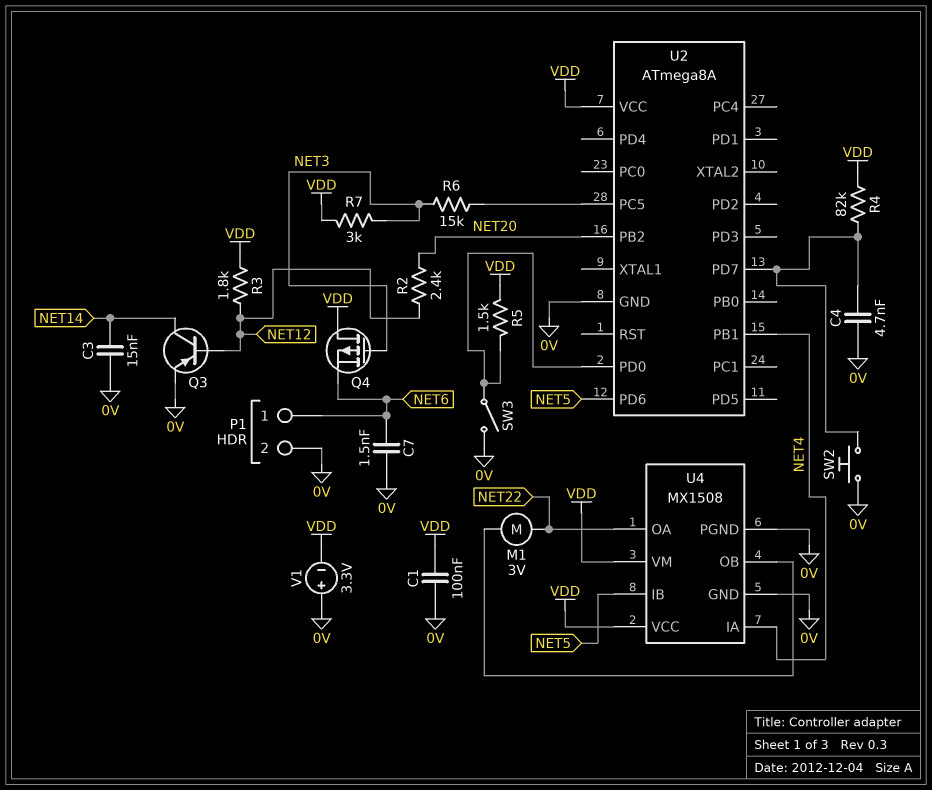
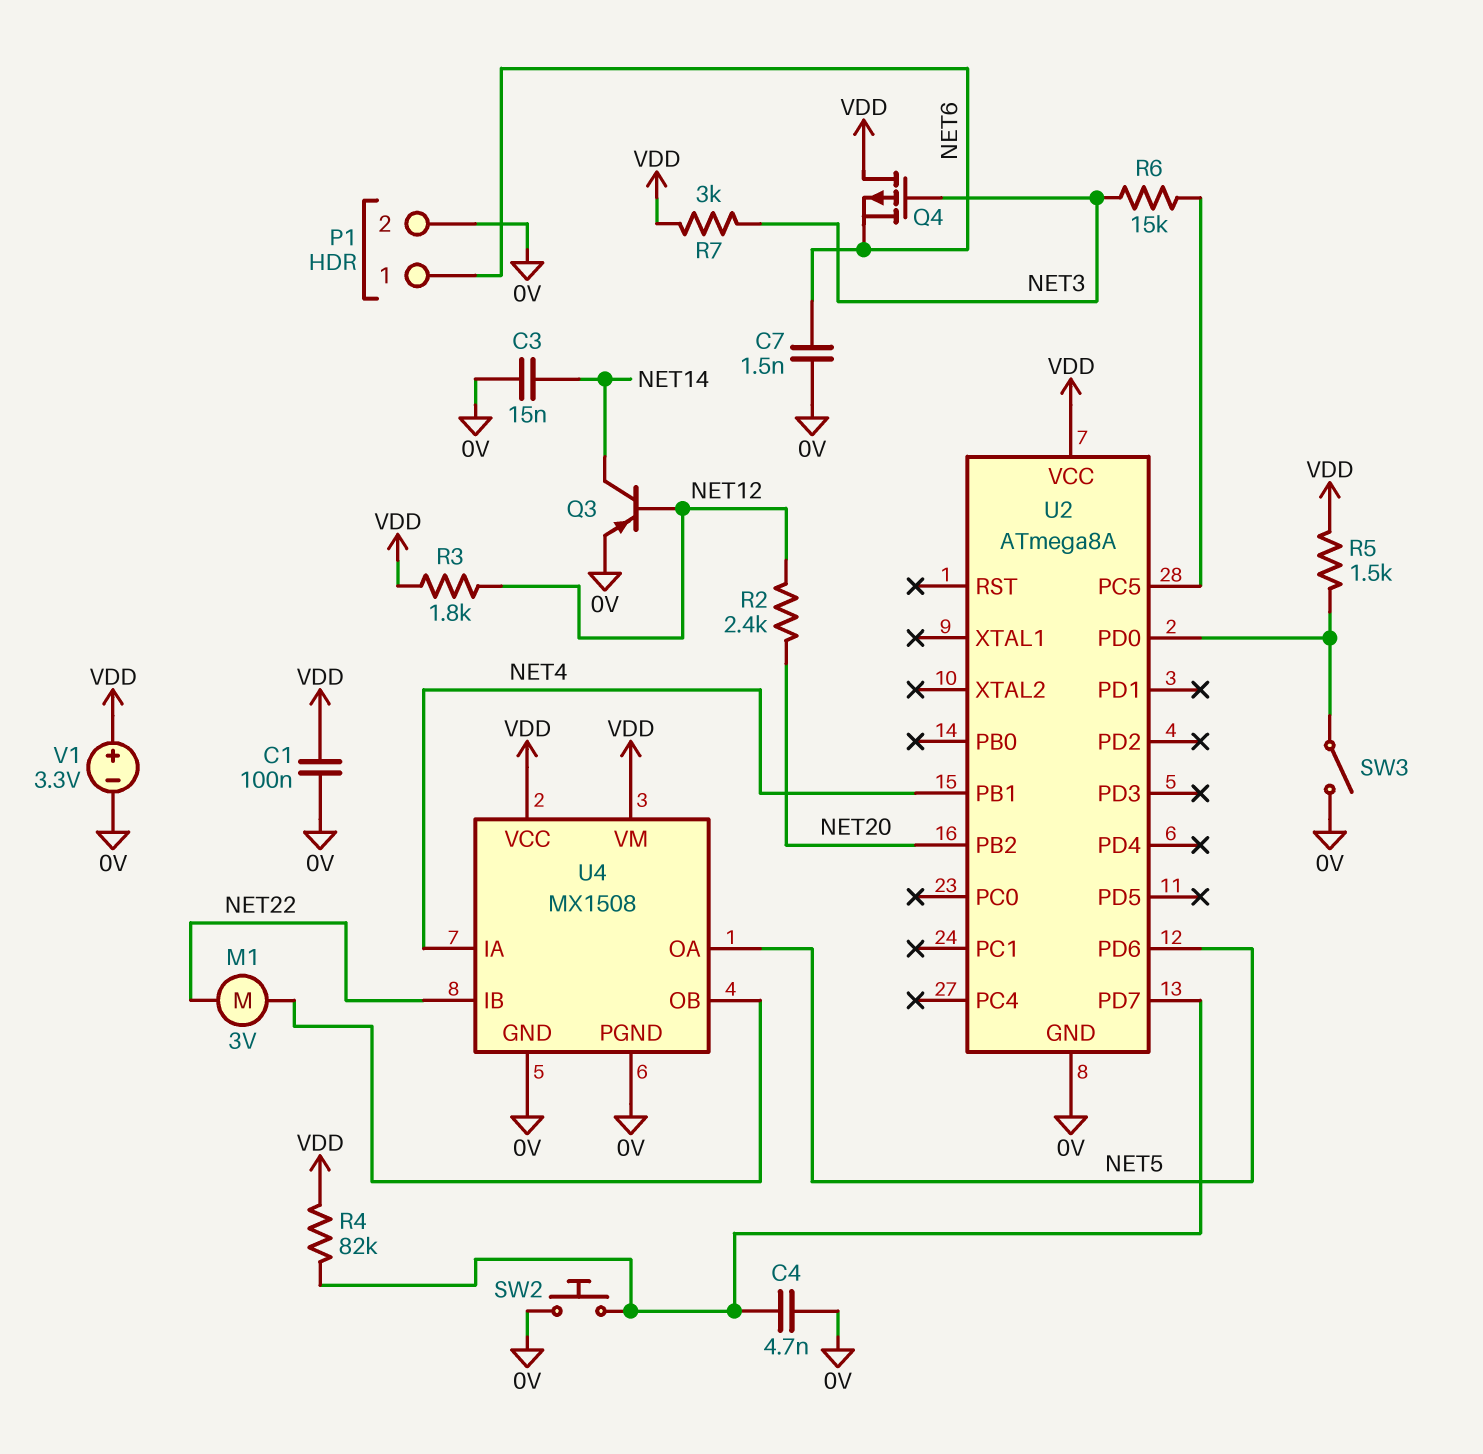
U4 pin IB: NET5 -> NET22
U4 pin OA: NET22 -> NET5
V1: 3.3V (plus 0V, minus VDD) -> 3.3V (plus VDD, minus 0V)

